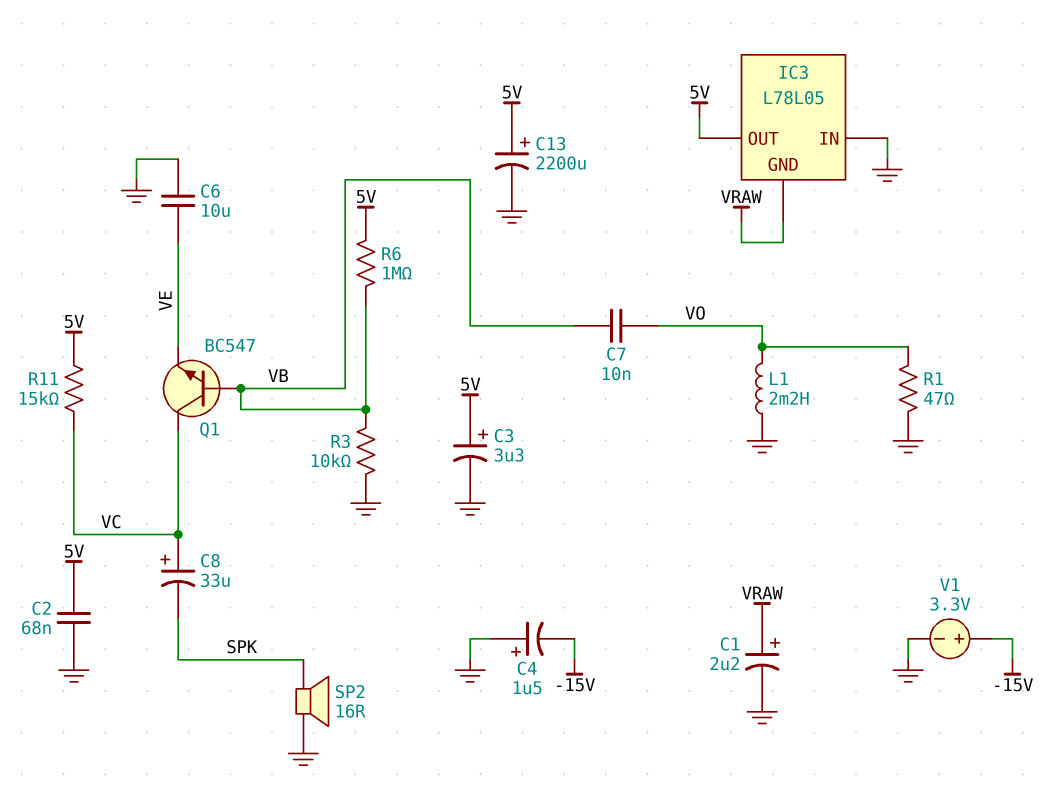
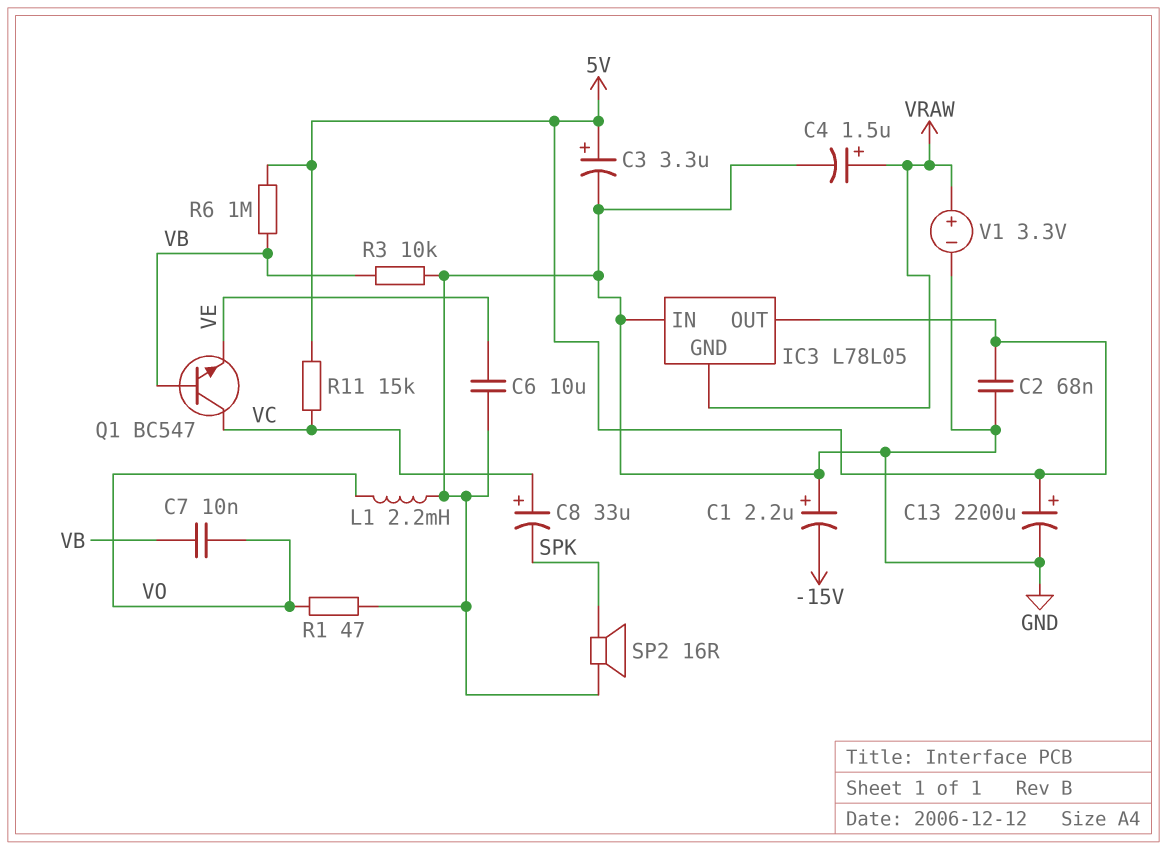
C1: 2.2uF (plus VRAW, minus GND) -> 2.2uF (plus GND, minus -15V)
C4: 1.5uF (plus GND, minus -15V) -> 1.5uF (plus VRAW, minus GND)
V1: 3.3V (plus -15V, minus GND) -> 3.3V (plus VRAW, minus GND)

